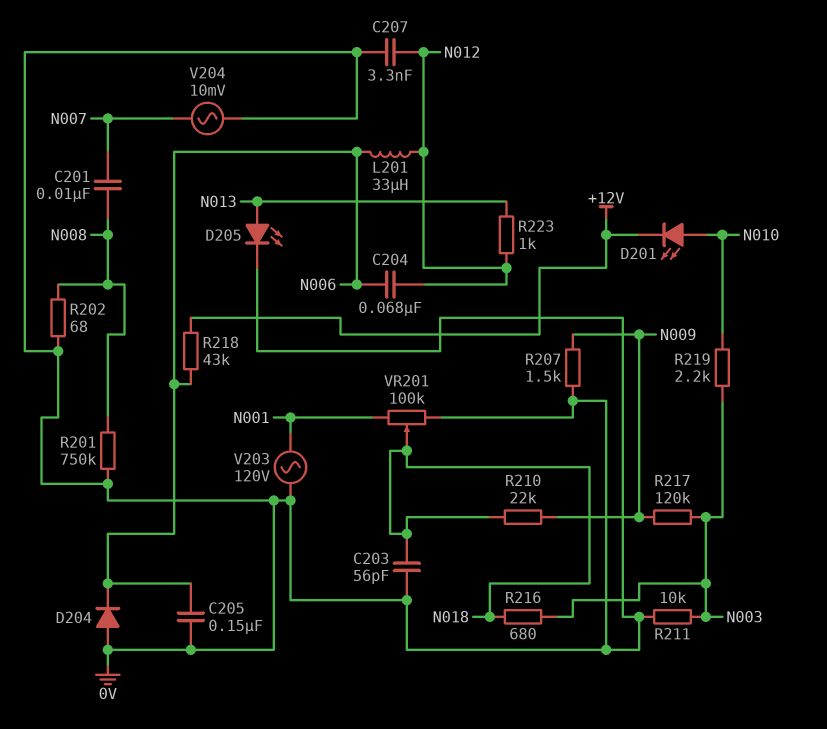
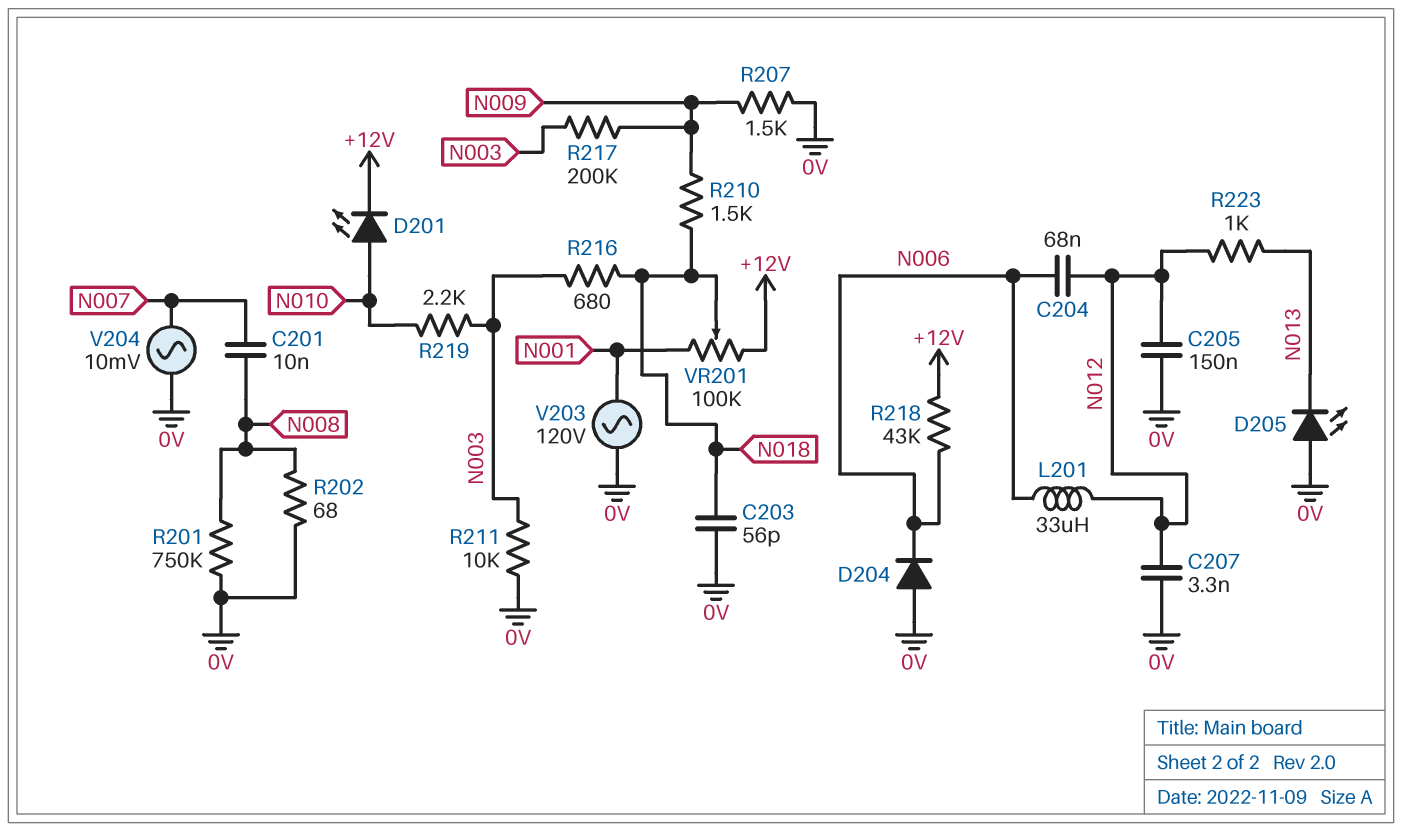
C205: 150nF (0V, N006) -> 150nF (0V, N012)
D205: LED (A N013, K 0V) -> LED (A 0V, K N013)
R210: 22k (N009, N018) -> 1.5k (N009, N018)
R217: 120k (N003, N009) -> 200k (N003, N009)
VR201: 100k (0V, N001, wiper N018) -> 100k (+12V, N001, wiper N018)

